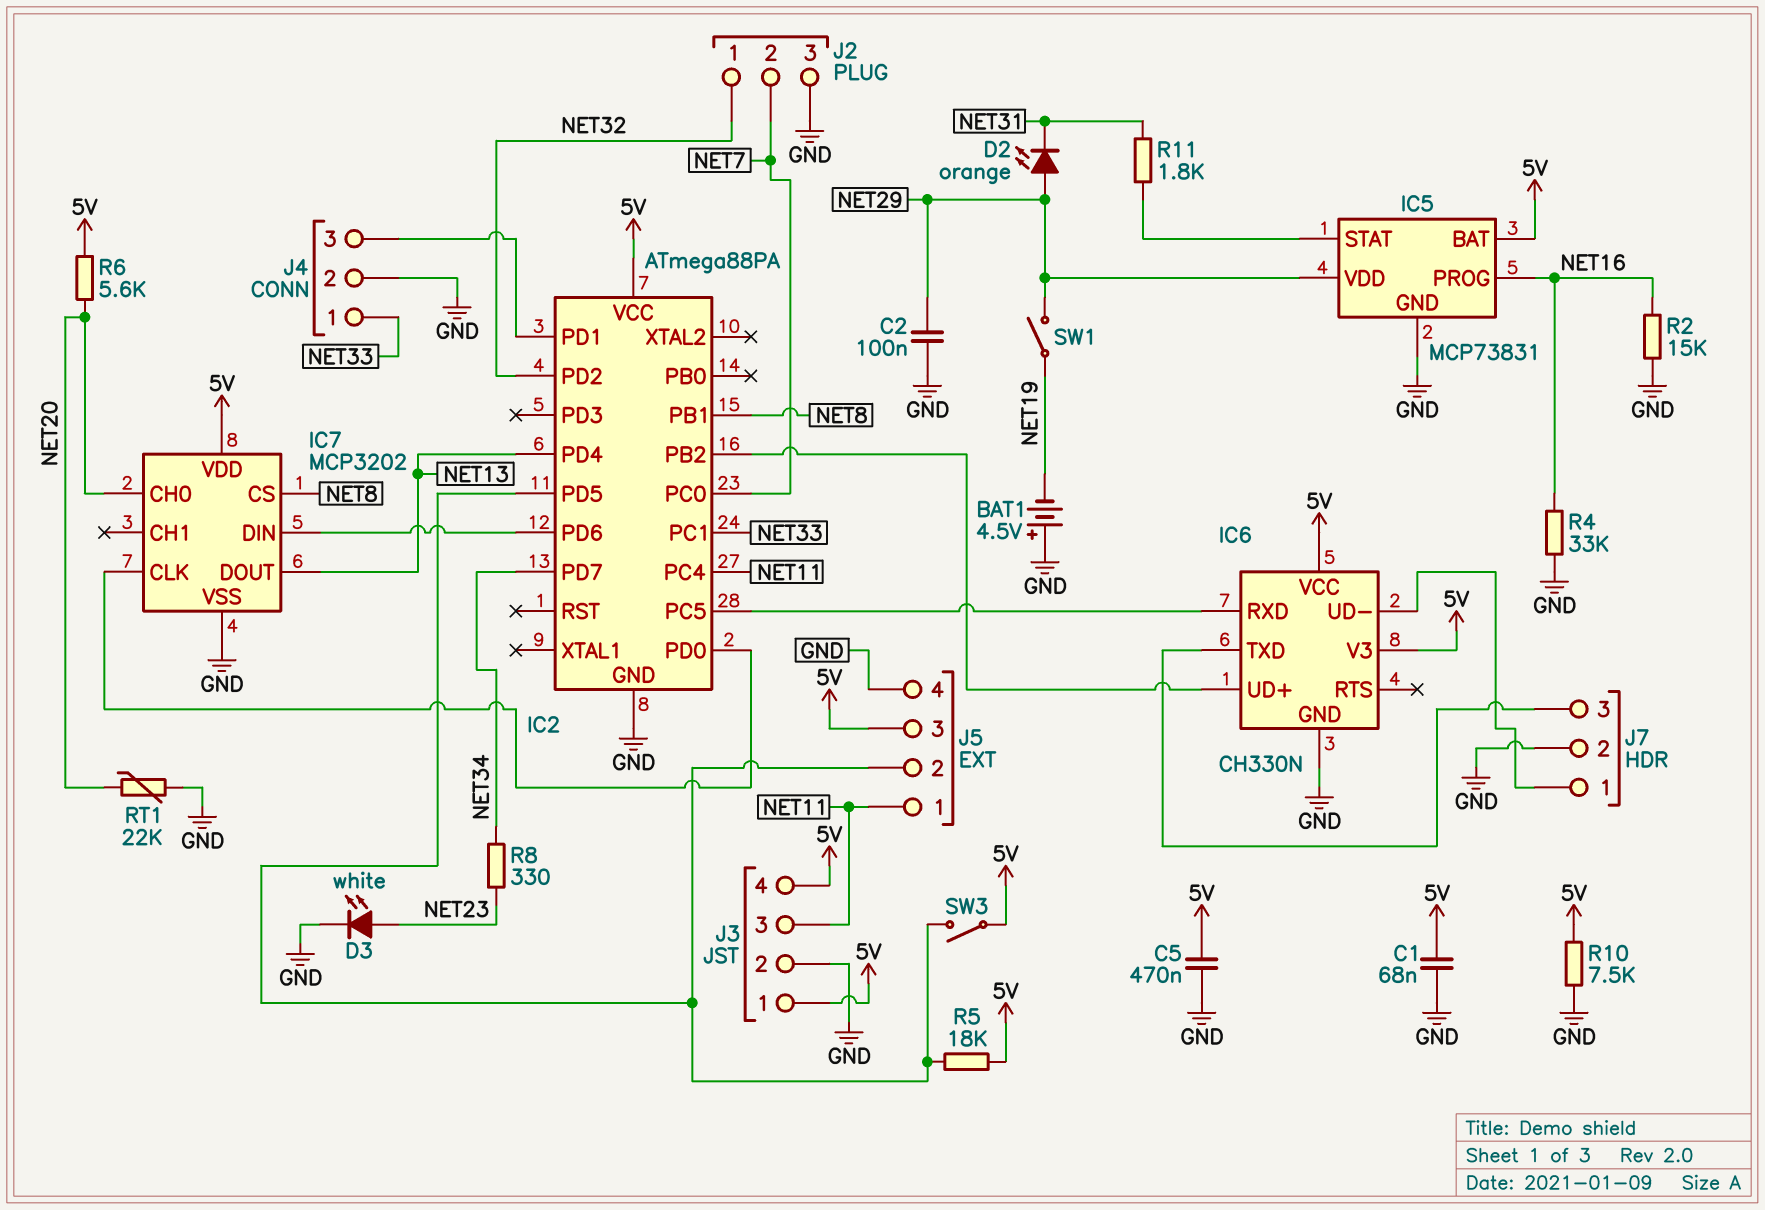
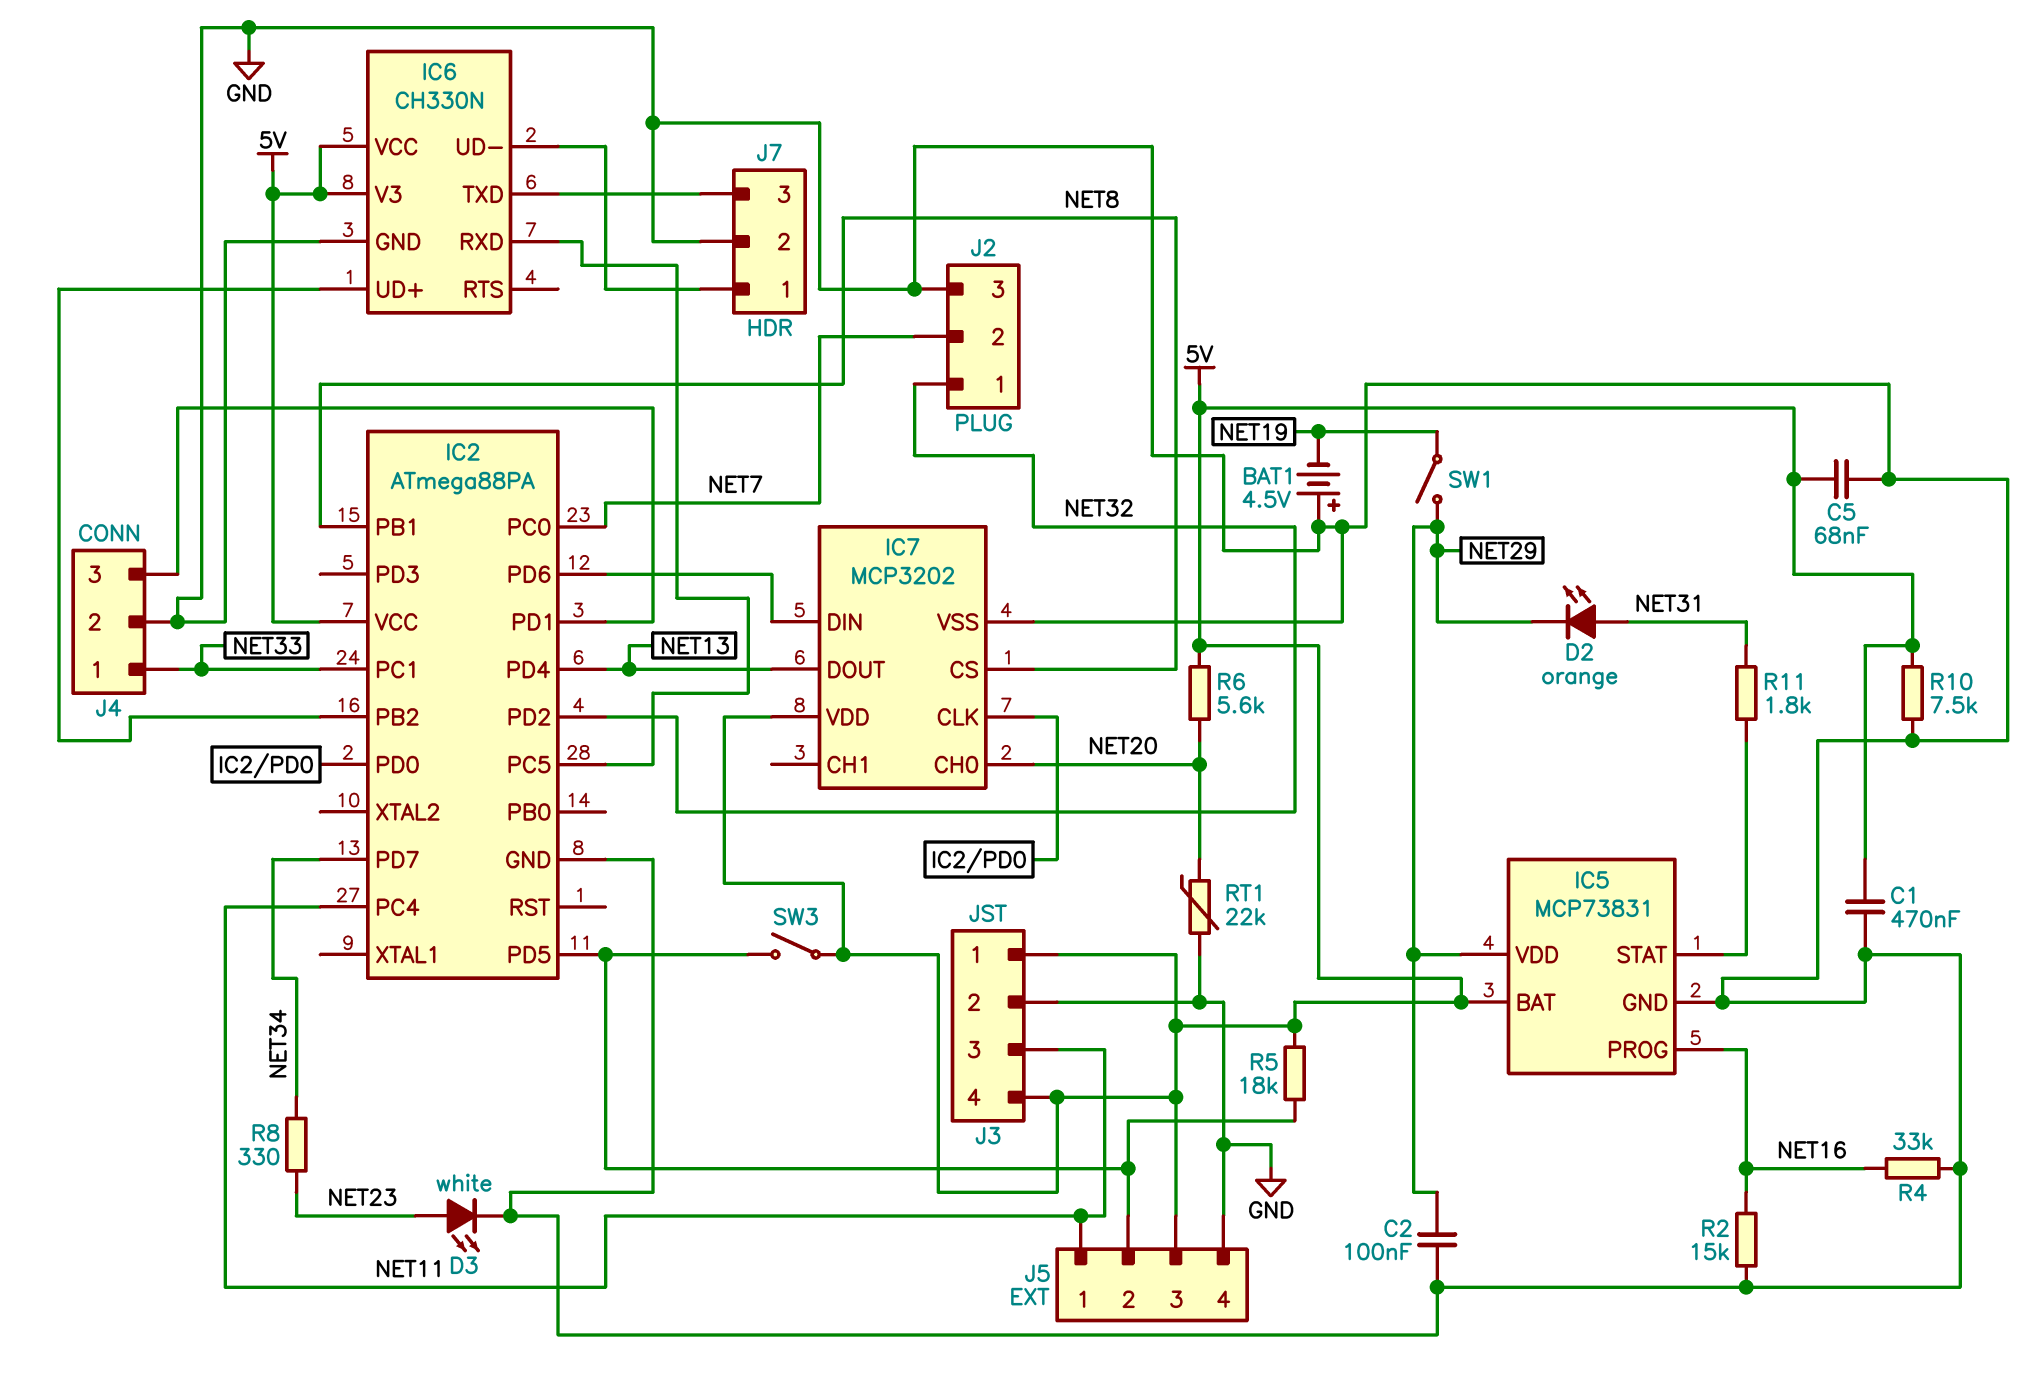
C1: 68nF (5V, GND) -> 470nF (5V, GND)
C5: 470nF (5V, GND) -> 68nF (5V, GND)
D2: LED orange (A NET29, K NET31) -> LED orange (A NET31, K NET29)

